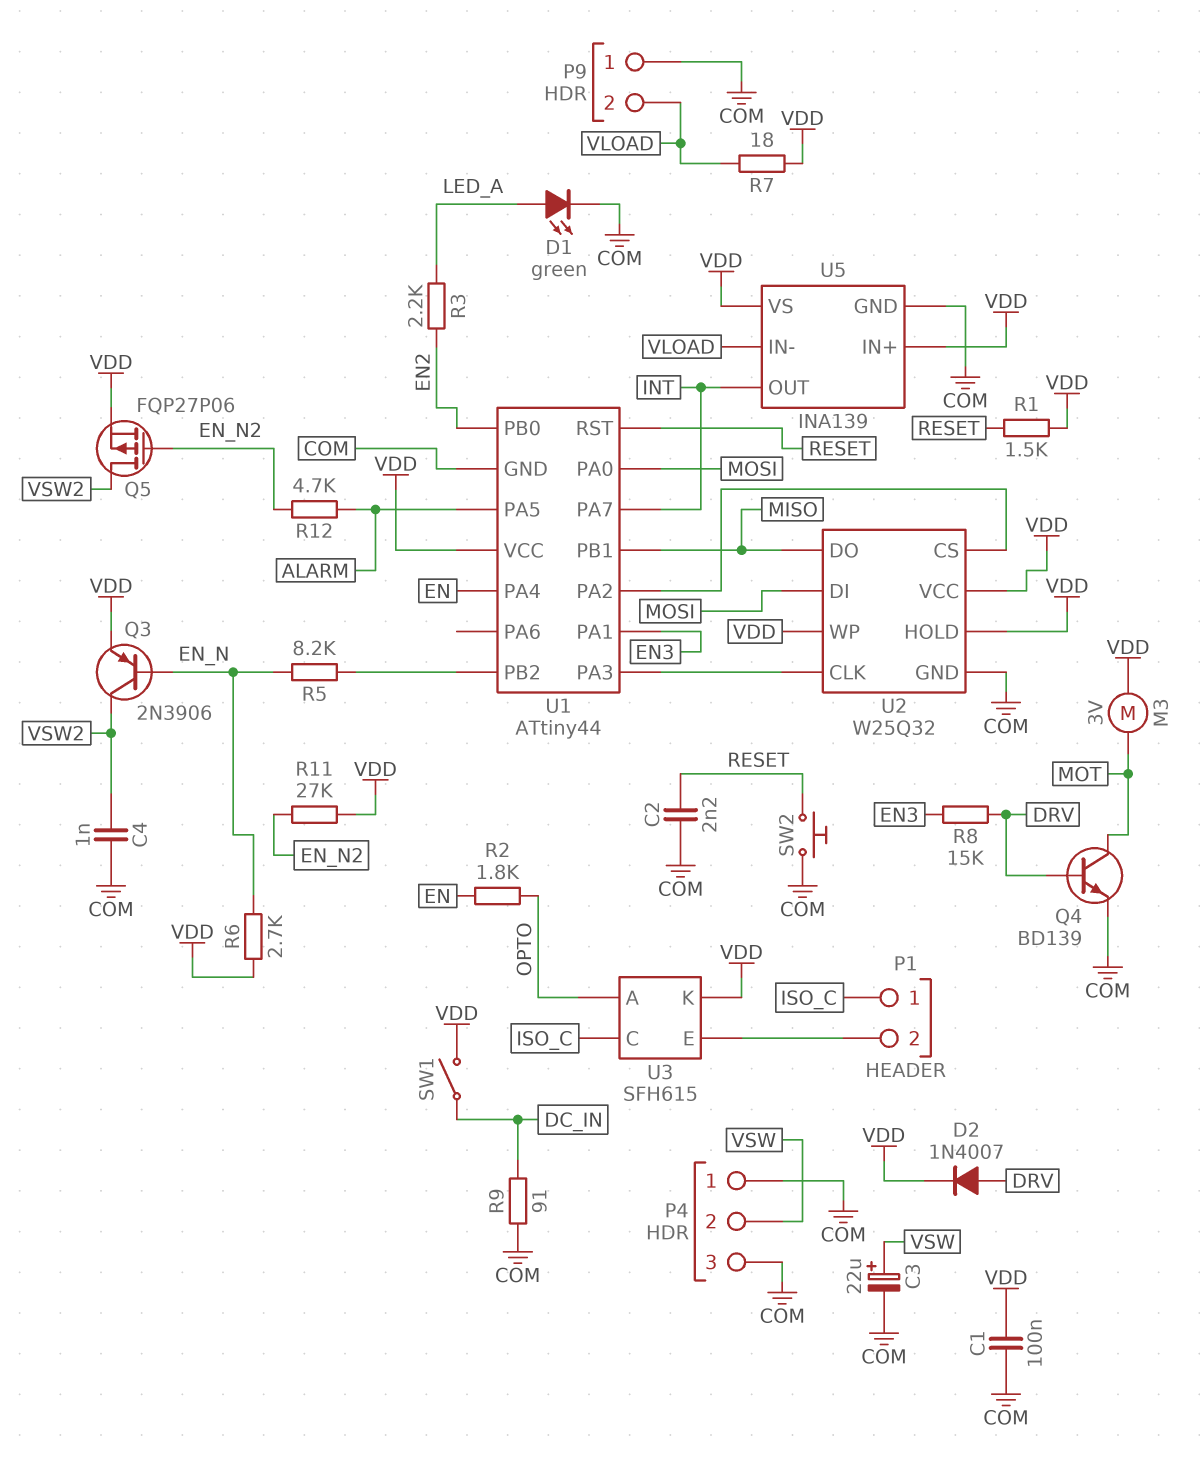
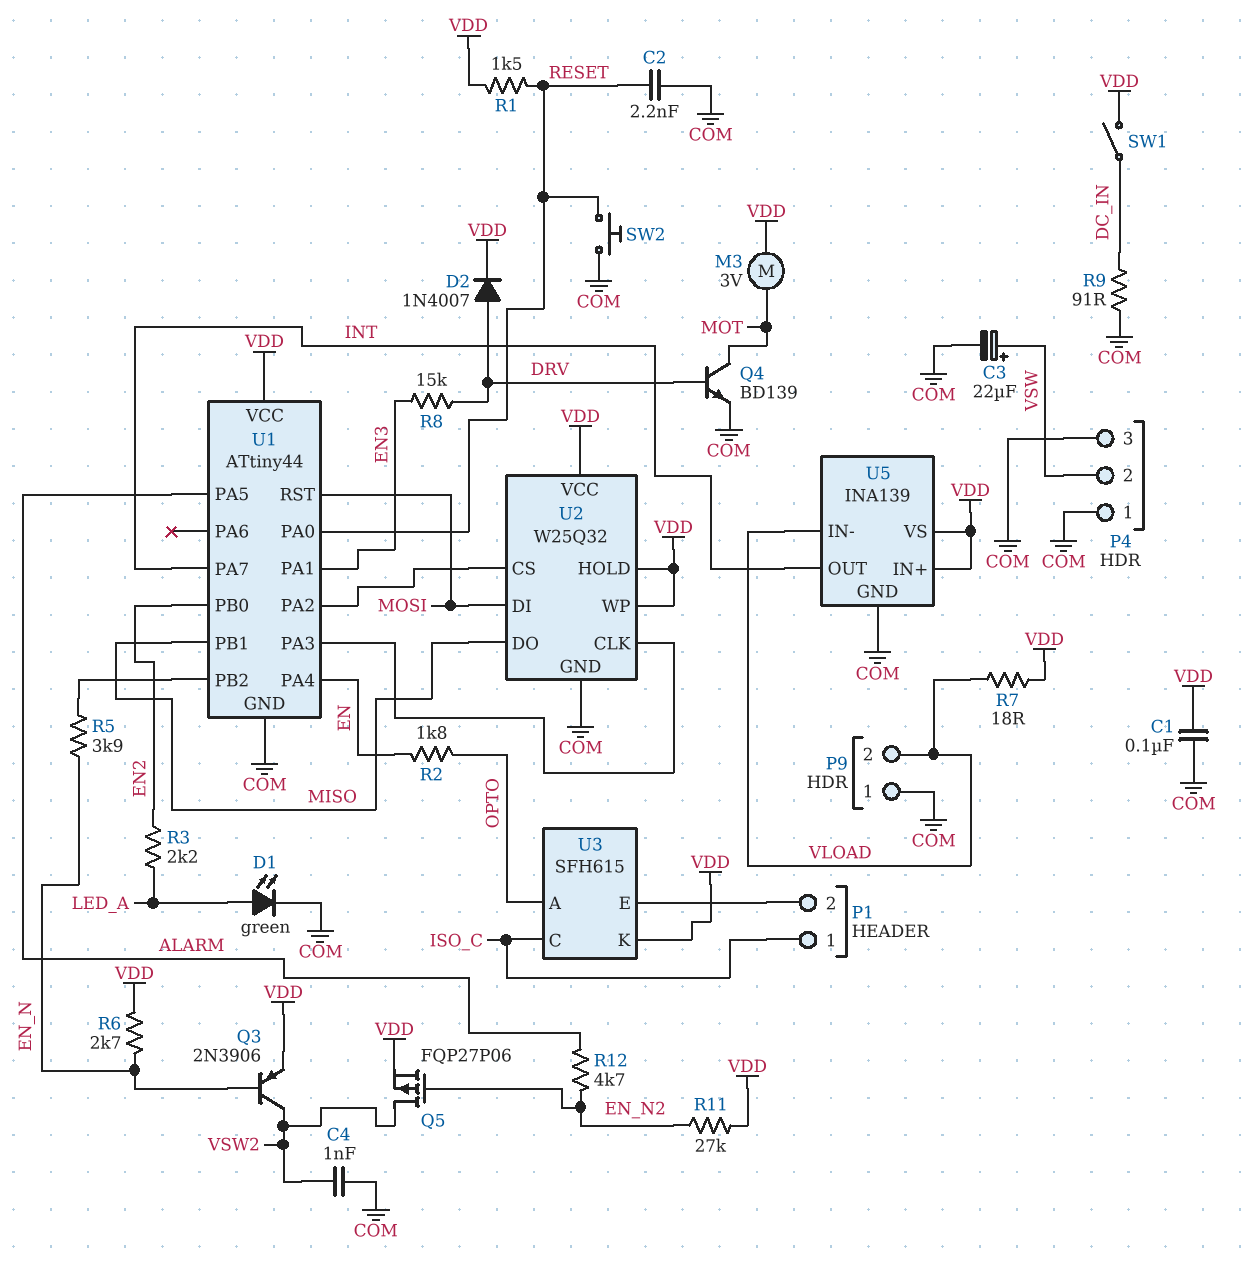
R5: 8.2k (EN_N, U1/PB2) -> 3.9k (EN_N, U1/PB2)
U1 pin PA0: MOSI -> RESET
U1 pin RST: RESET -> MOSI

